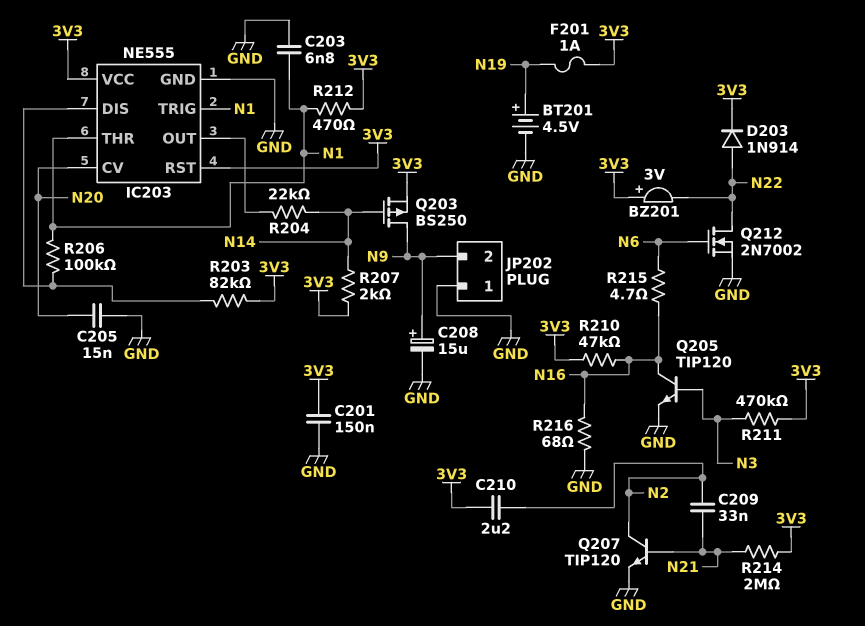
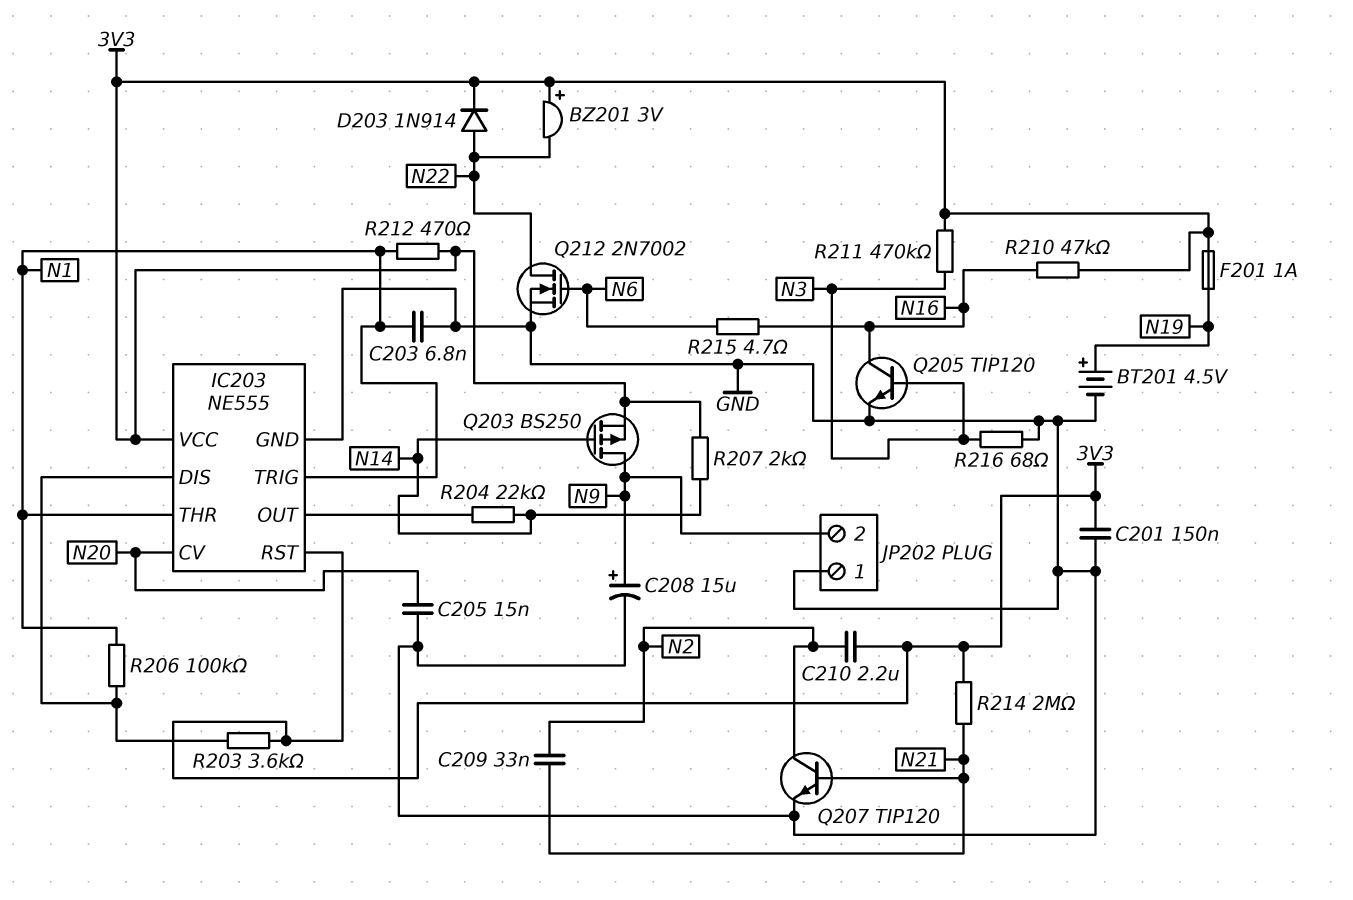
R203: 82k (3V3, IC203/DIS) -> 3.6k (3V3, IC203/DIS)
R216: 68 (GND, N16) -> 68 (GND, N3)

